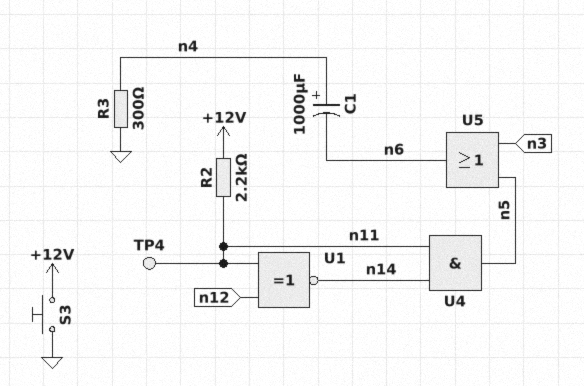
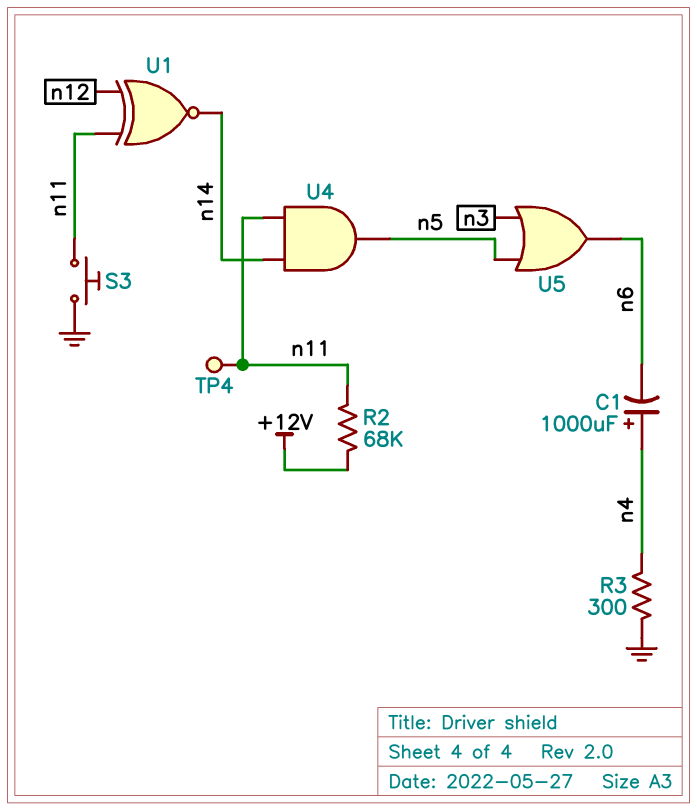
R2: 2.2k (+12V, n11) -> 68k (+12V, n11)
S3: button (+12V, GND) -> button (GND, n11)

